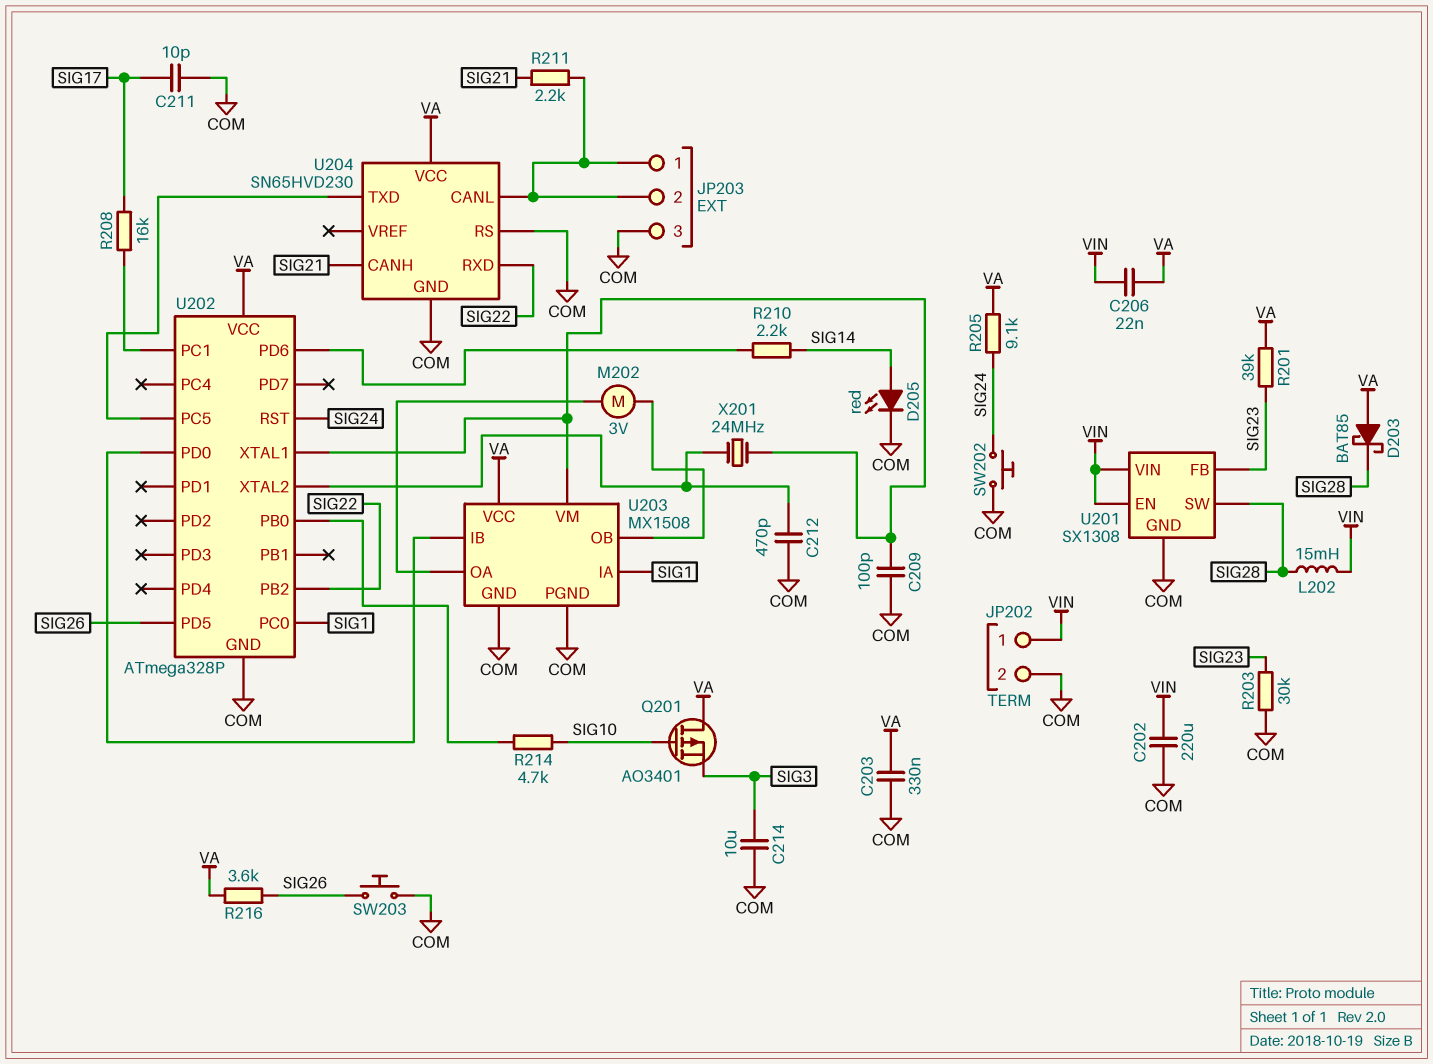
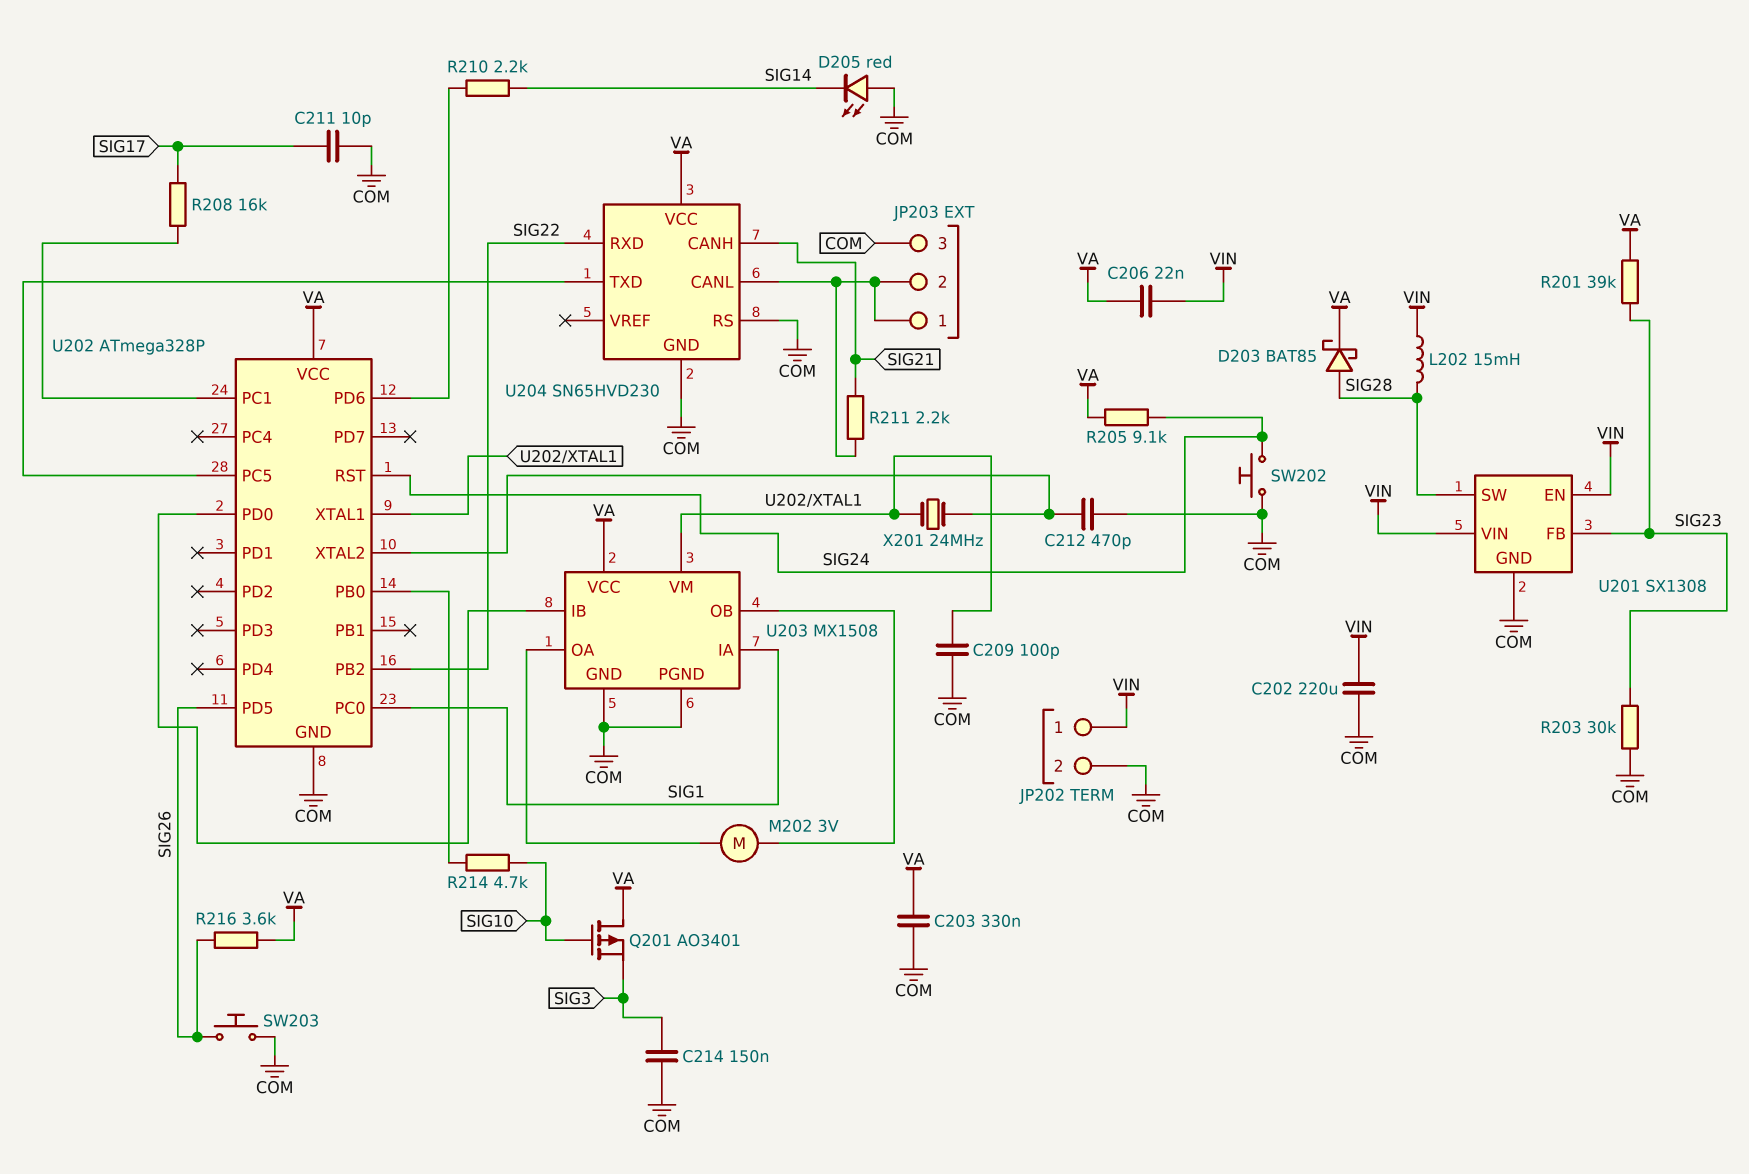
C214: 10uF (COM, SIG3) -> 150nF (COM, SIG3)
D203: schottky BAT85 (A VA, K SIG28) -> schottky BAT85 (A SIG28, K VA)
D205: LED red (A SIG14, K COM) -> LED red (A COM, K SIG14)

